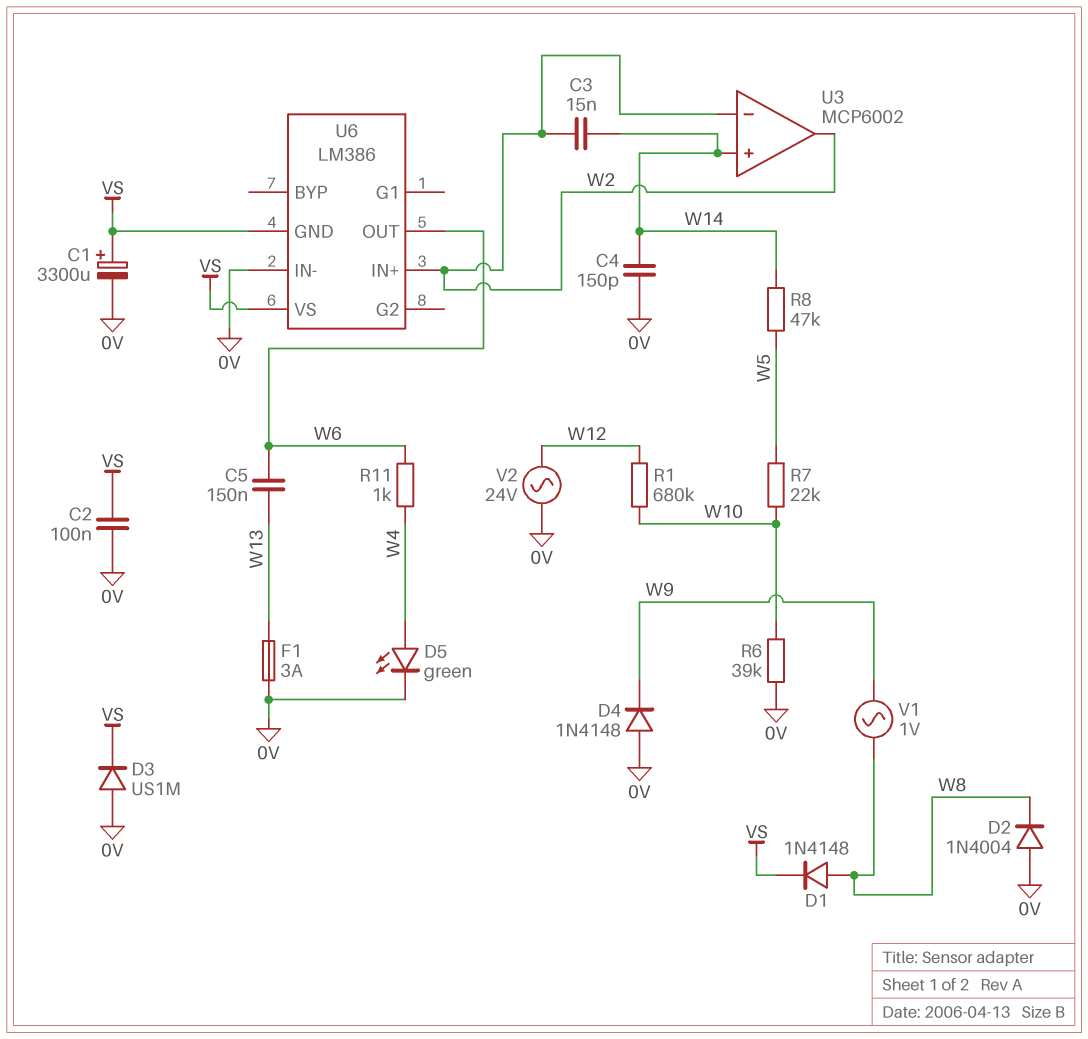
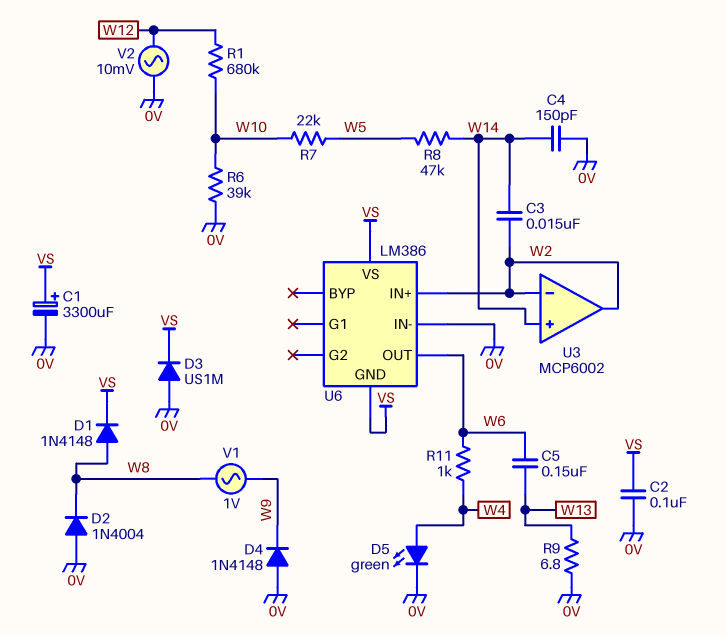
F1: 3A (0V, W13) -> none
R9: none -> 6.8 (0V, W13)
V2: AC 24V (0V, W12) -> AC 10mV (0V, W12)

